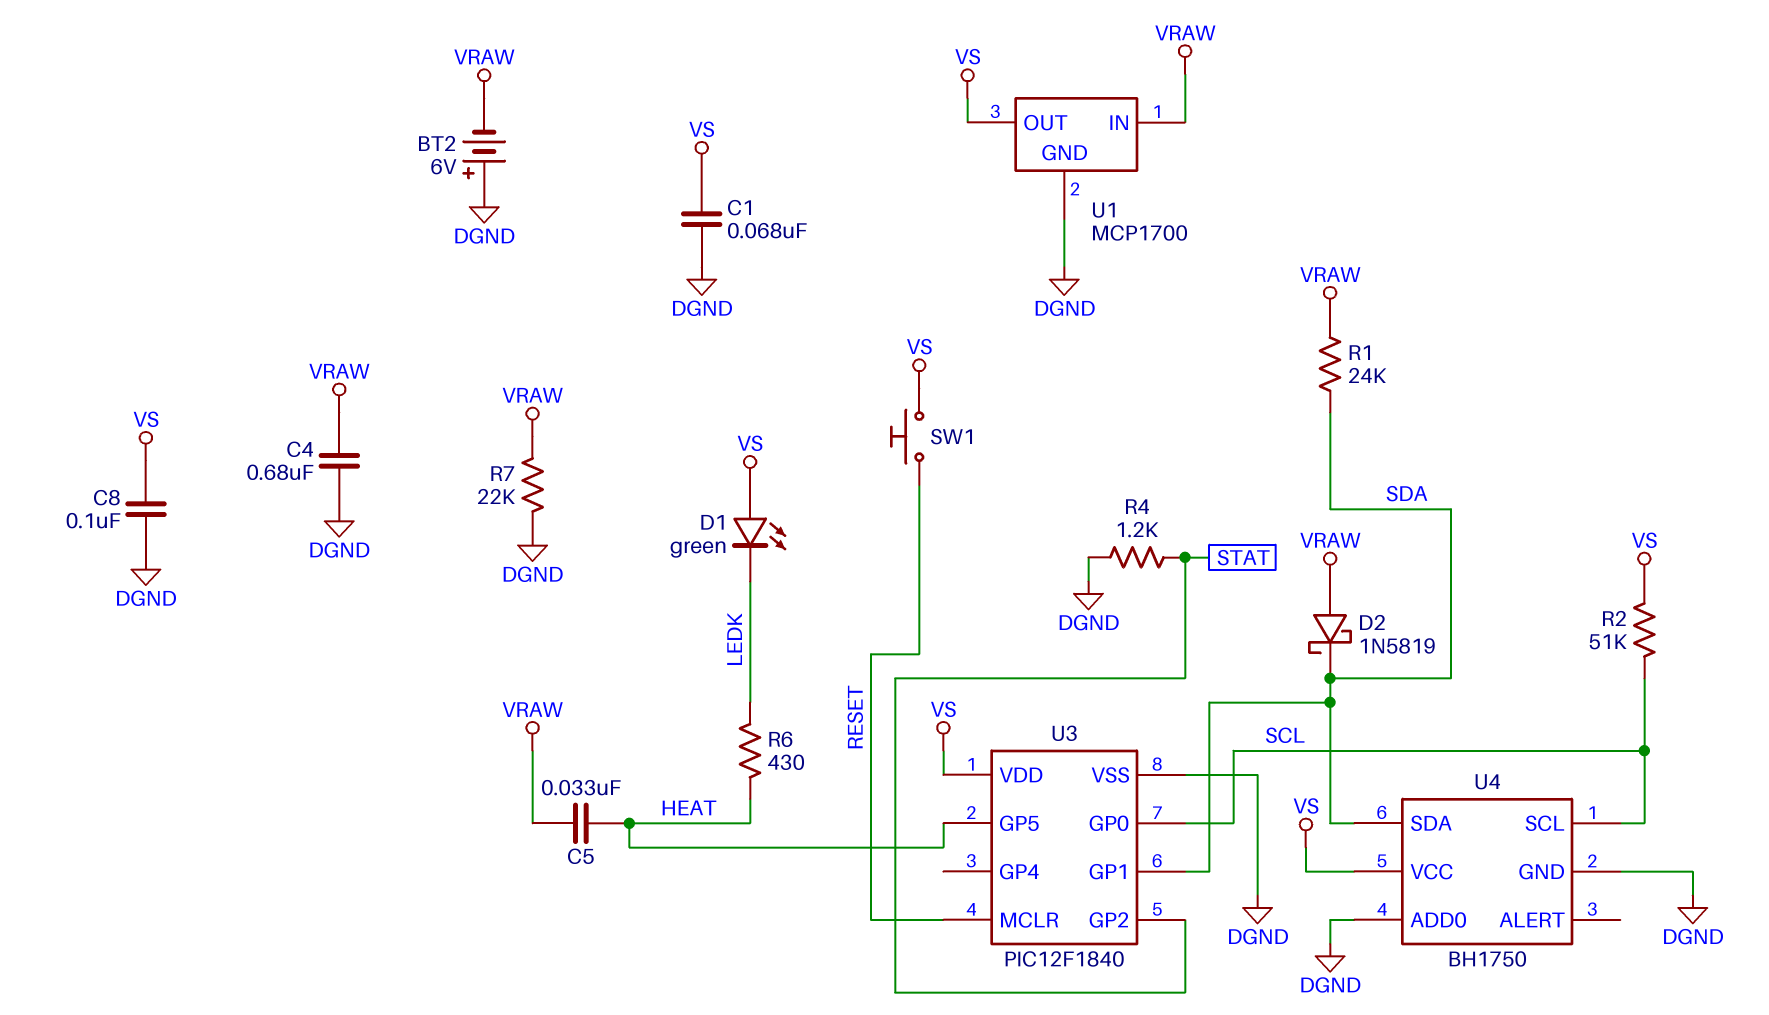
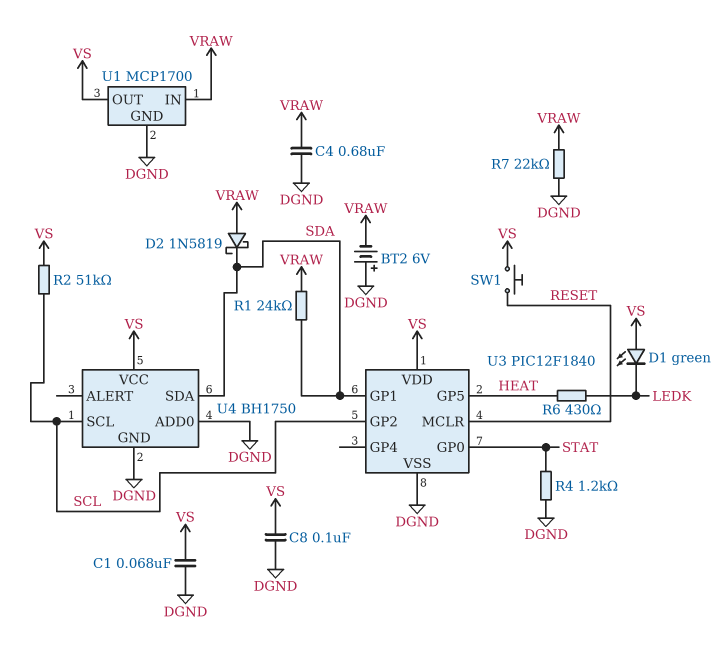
C5: 33nF (HEAT, VRAW) -> none
U3 pin GP0: SCL -> STAT
U3 pin GP2: STAT -> SCL

